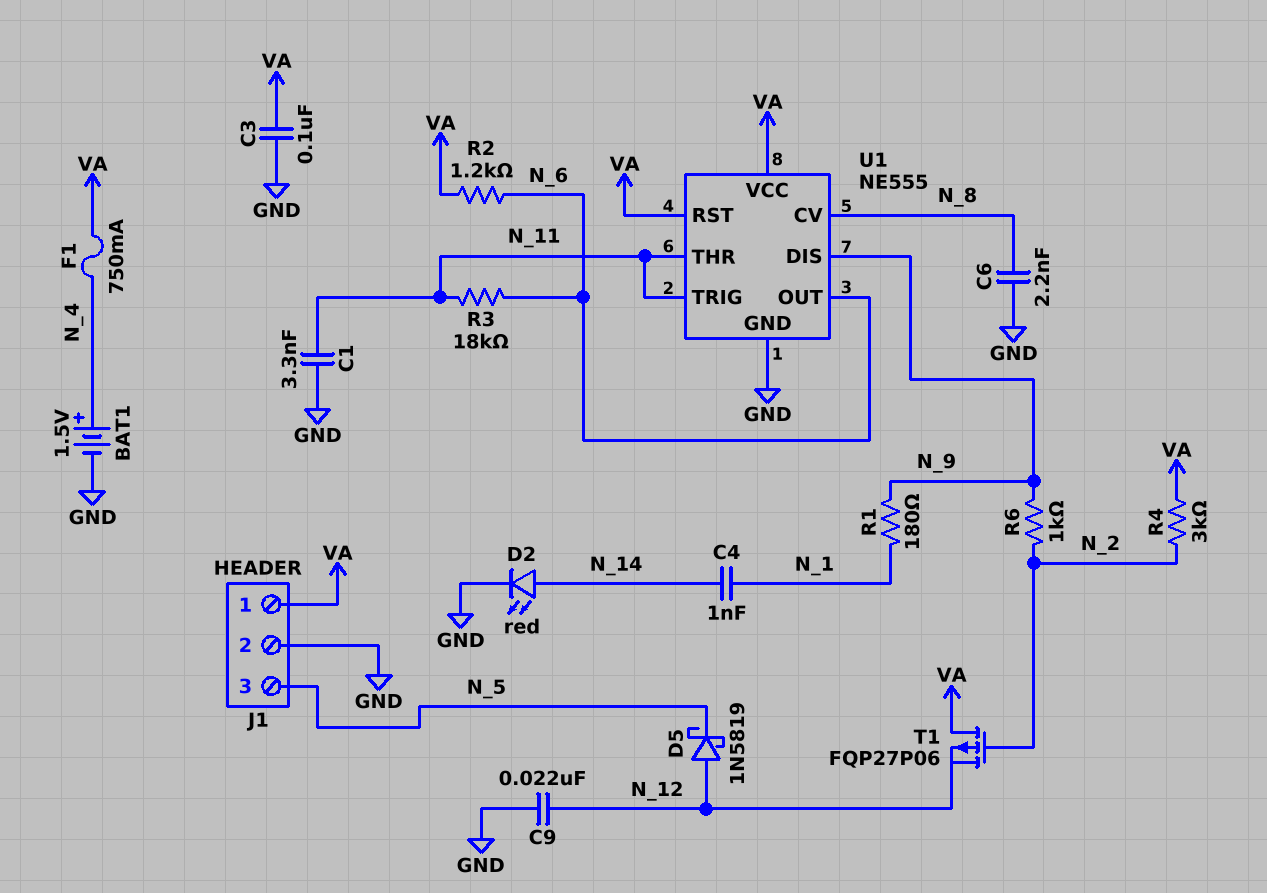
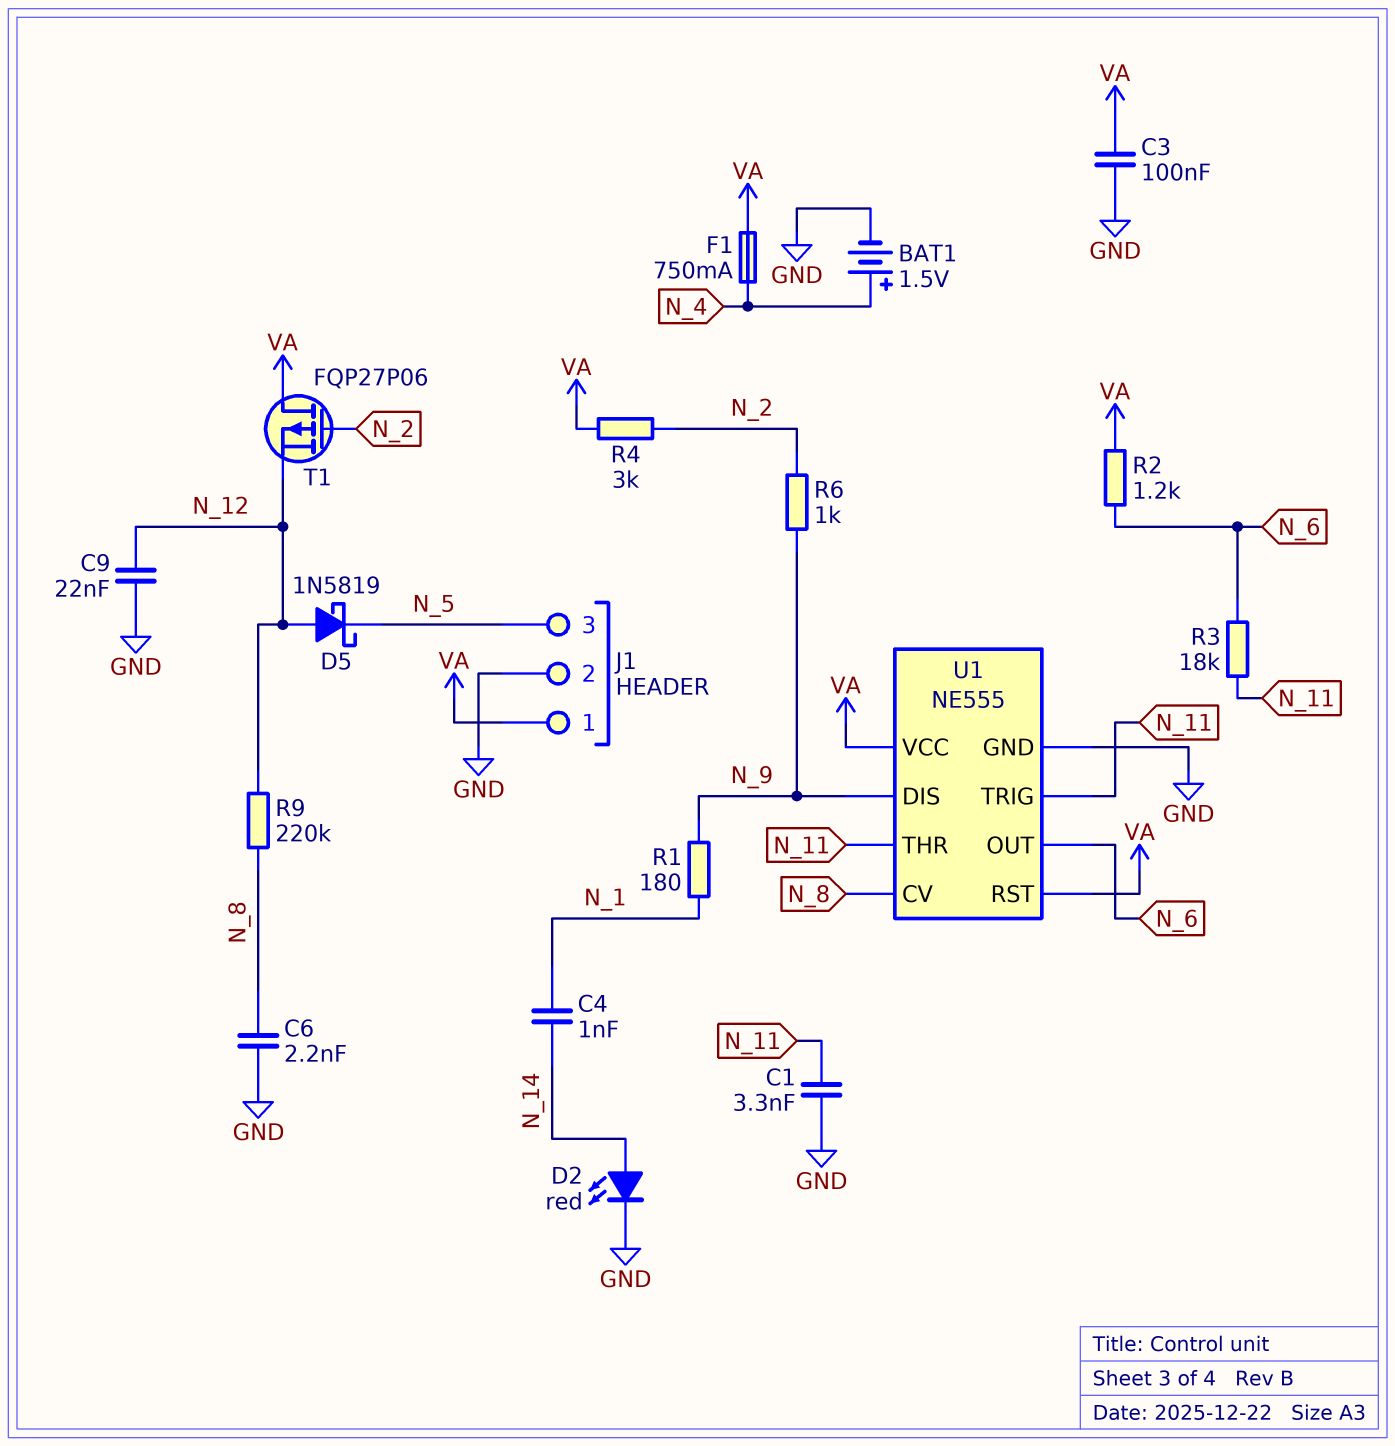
R9: none -> 220k (N_8, N_12)

